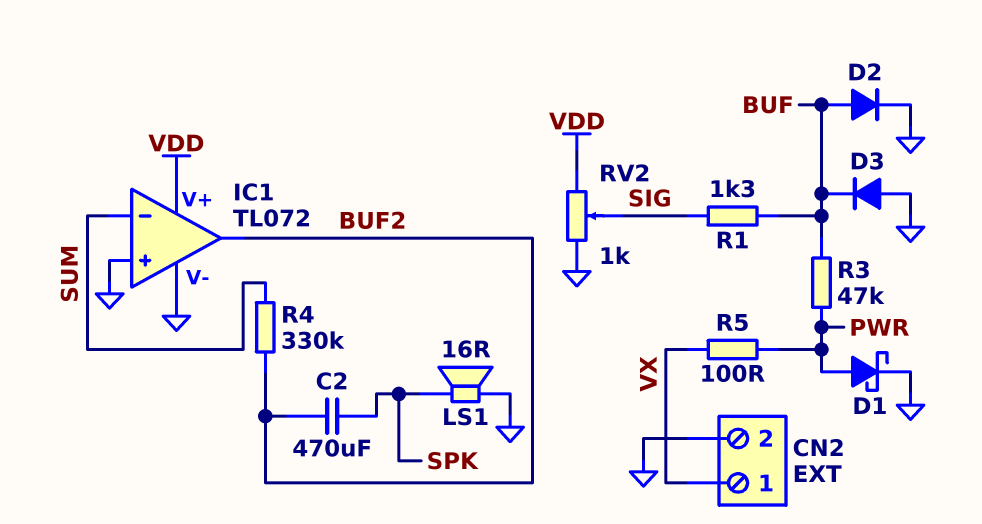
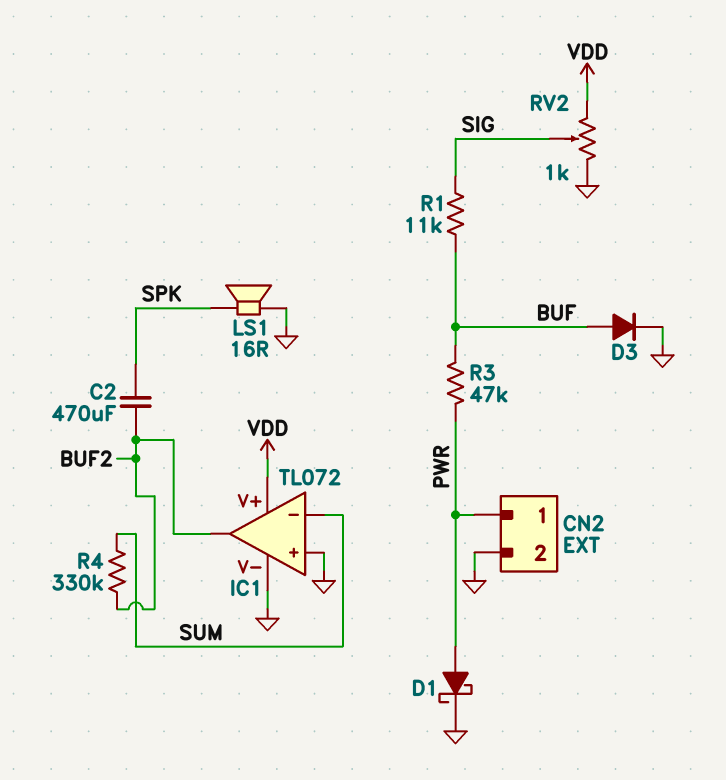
CN2 pin 1: VX -> PWR
D2: diode (A BUF, K GND) -> none
D3: diode (A GND, K BUF) -> diode (A BUF, K GND)
R1: 1.3k (BUF, SIG) -> 11k (BUF, SIG)
R5: 100 (PWR, VX) -> none

